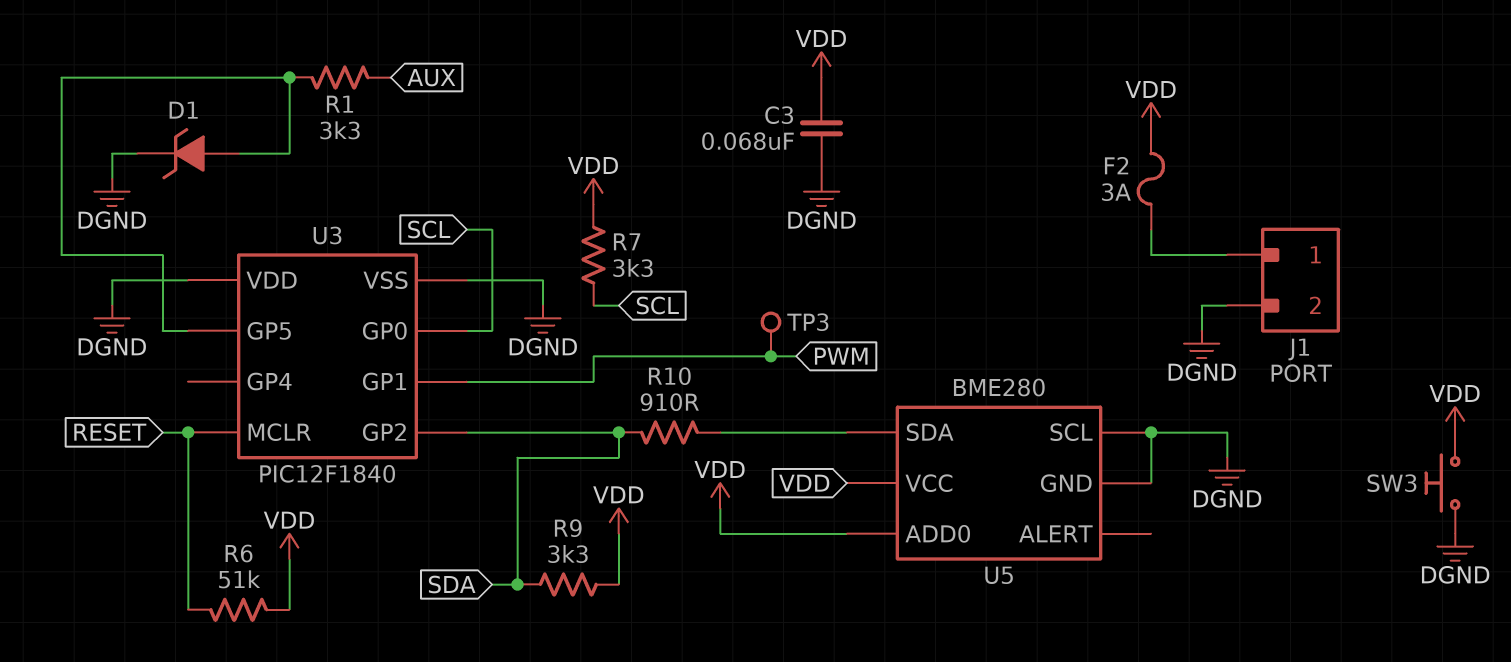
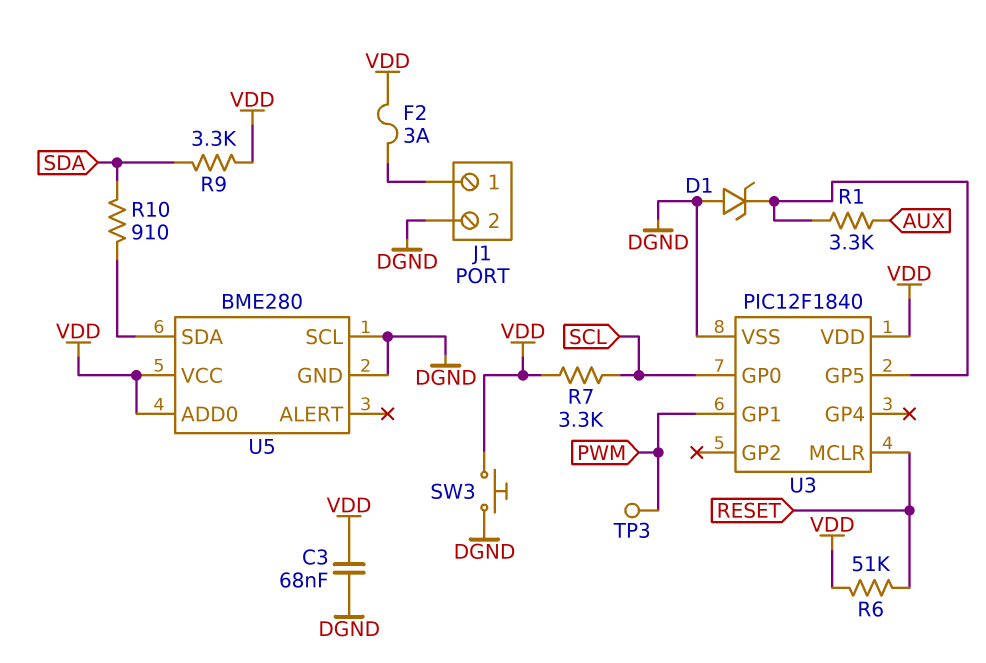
D1: zener (A U3/GP5, K DGND) -> zener (A DGND, K U3/GP5)
U3 pin GP2: SDA -> none
U3 pin VDD: DGND -> VDD

